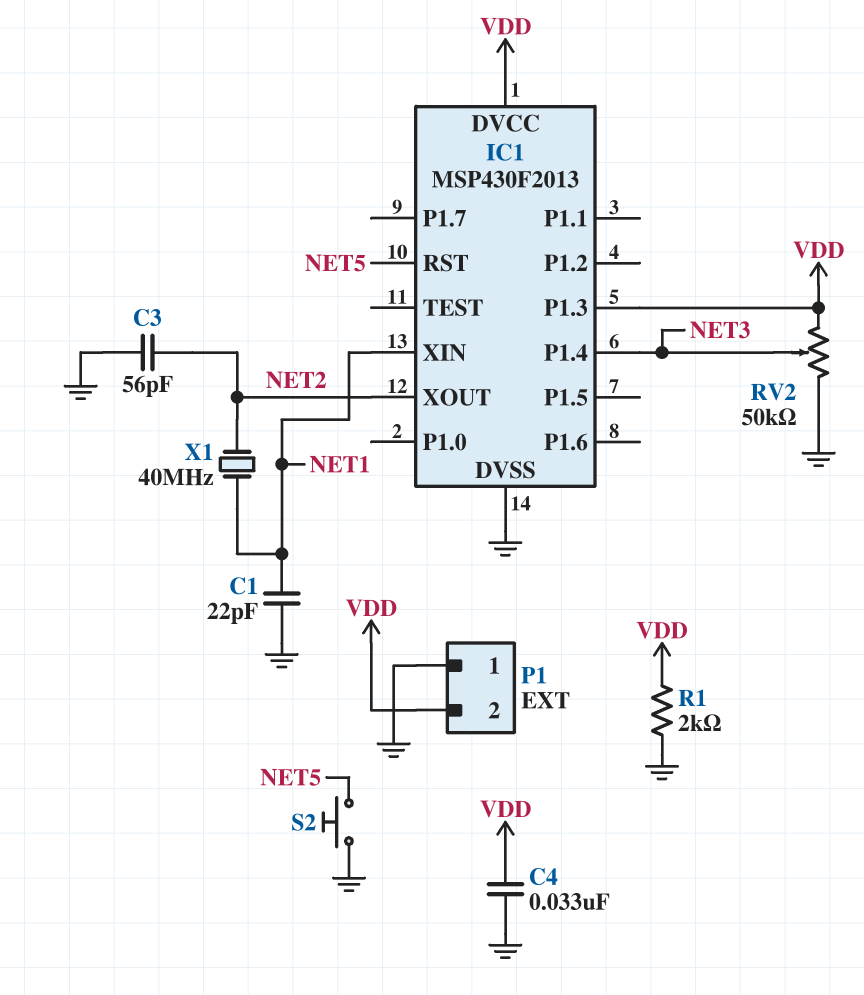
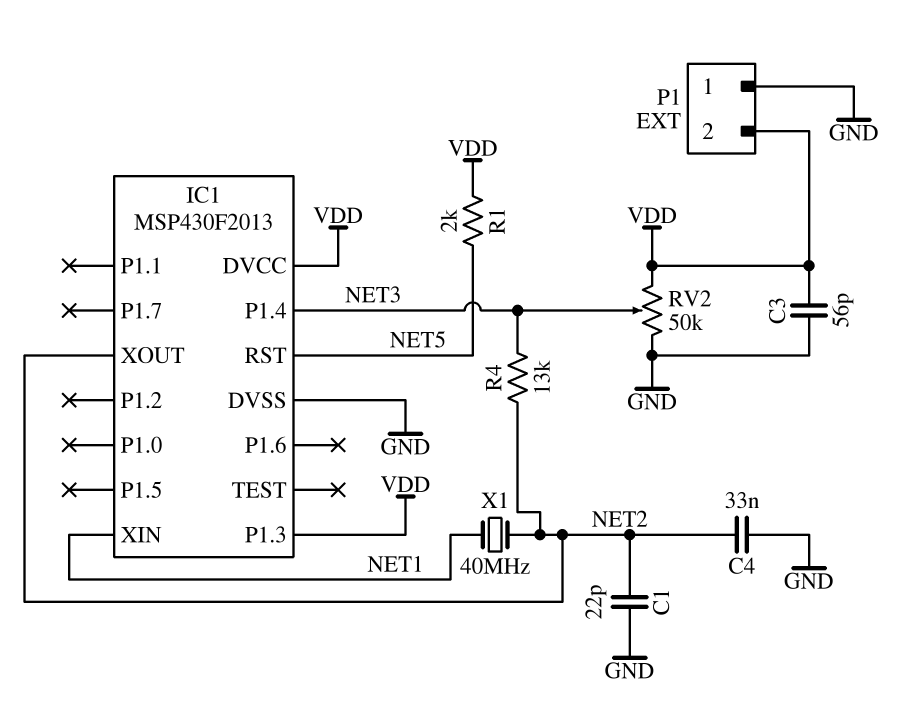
C1: 22pF (GND, NET1) -> 22pF (GND, NET2)
C3: 56pF (GND, NET2) -> 56pF (GND, VDD)
C4: 33nF (GND, VDD) -> 33nF (GND, NET2)
R1: 2k (GND, VDD) -> 2k (NET5, VDD)
R4: none -> 13k (NET2, NET3)
S2: button (GND, NET5) -> none

